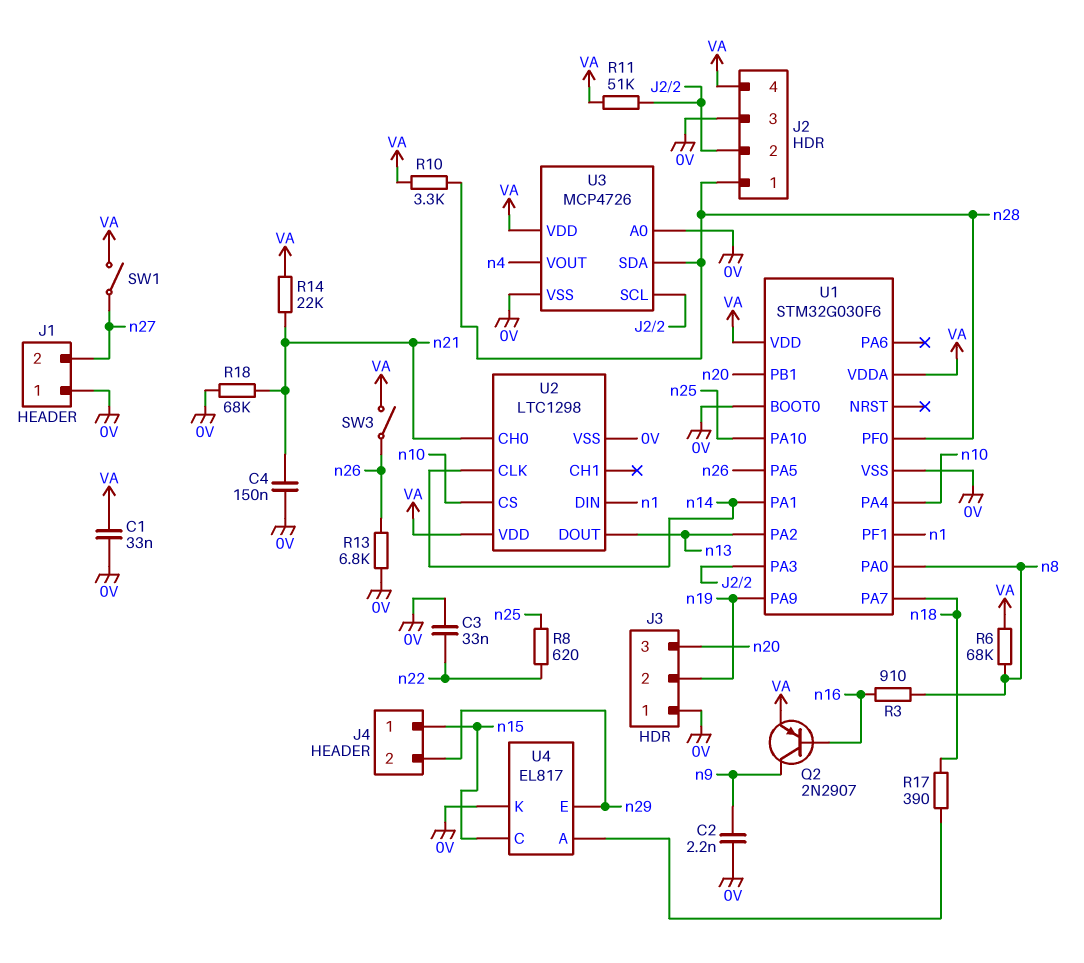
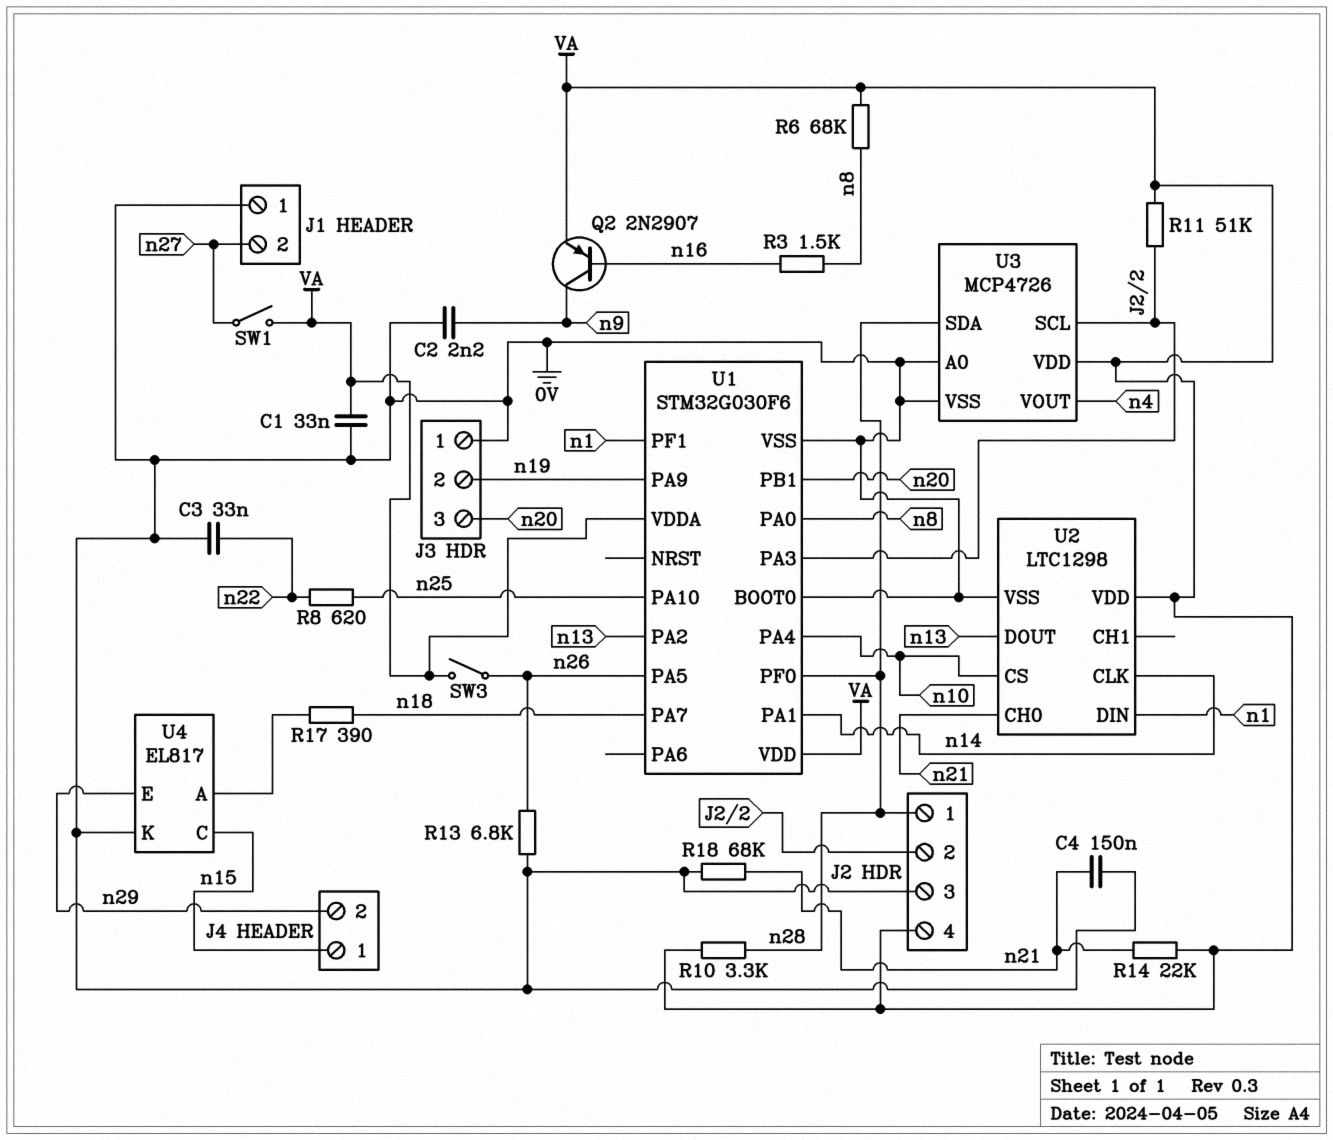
R3: 910 (n8, n16) -> 1.5k (n8, n16)

